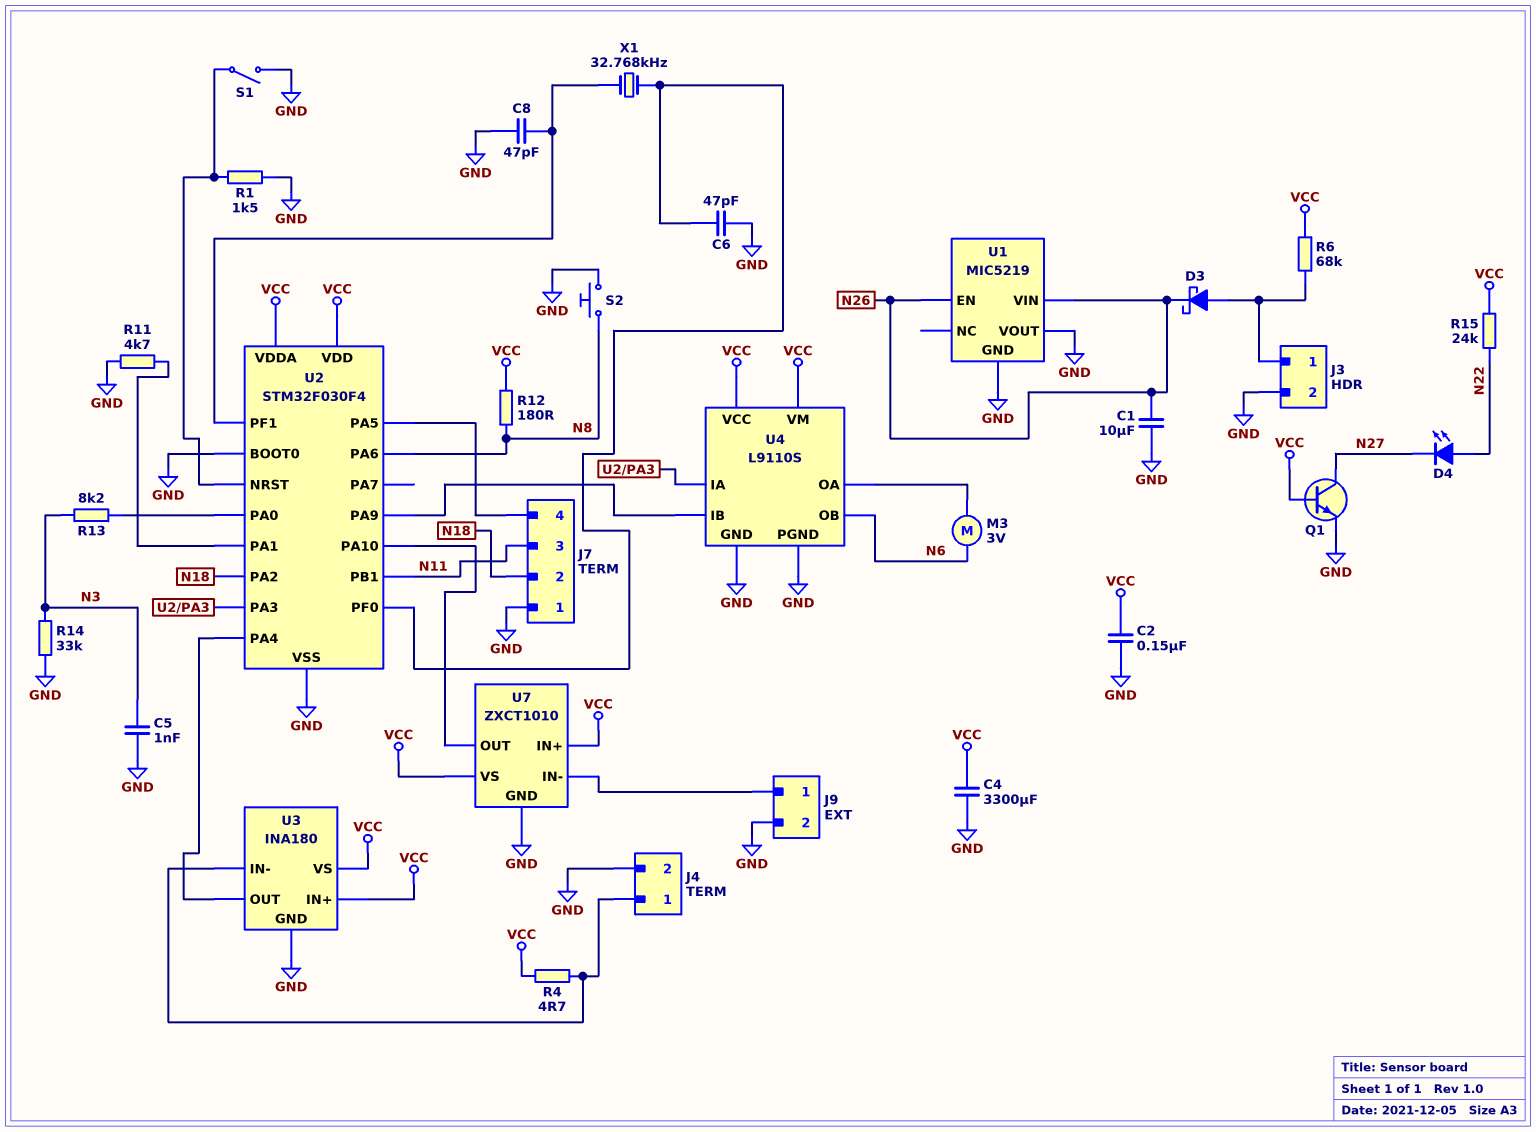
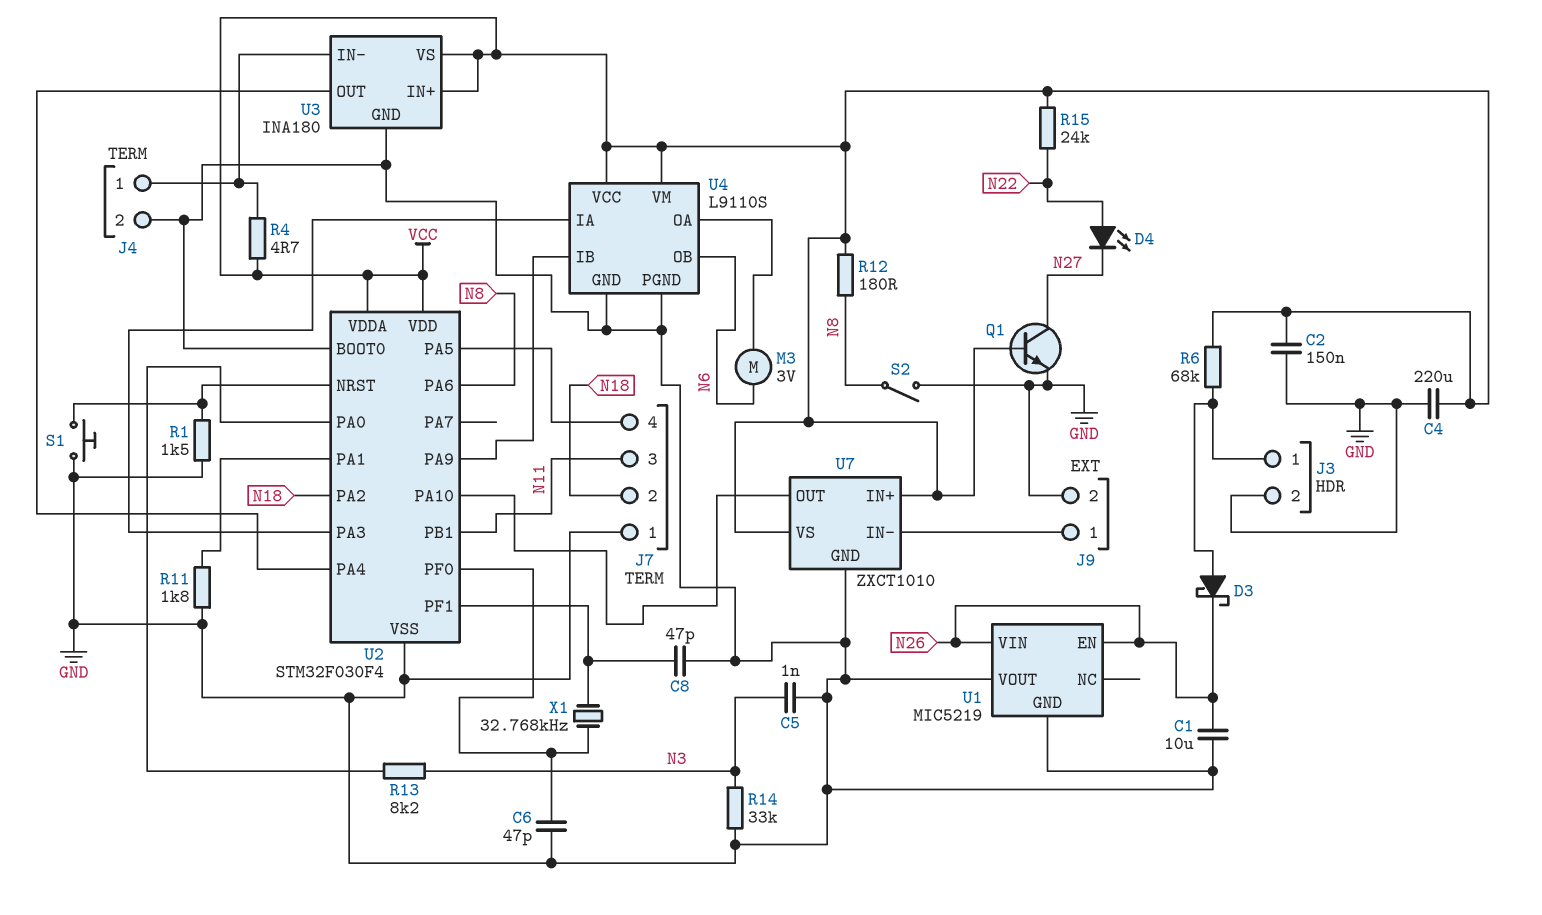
C4: 3300uF (GND, VCC) -> 220uF (GND, VCC)
R11: 4.7k (GND, U2/PA1) -> 1.8k (GND, U2/PA1)
S1: switch (GND, U2/NRST) -> button (GND, U2/NRST)
S2: button (GND, N8) -> switch (GND, N8)

